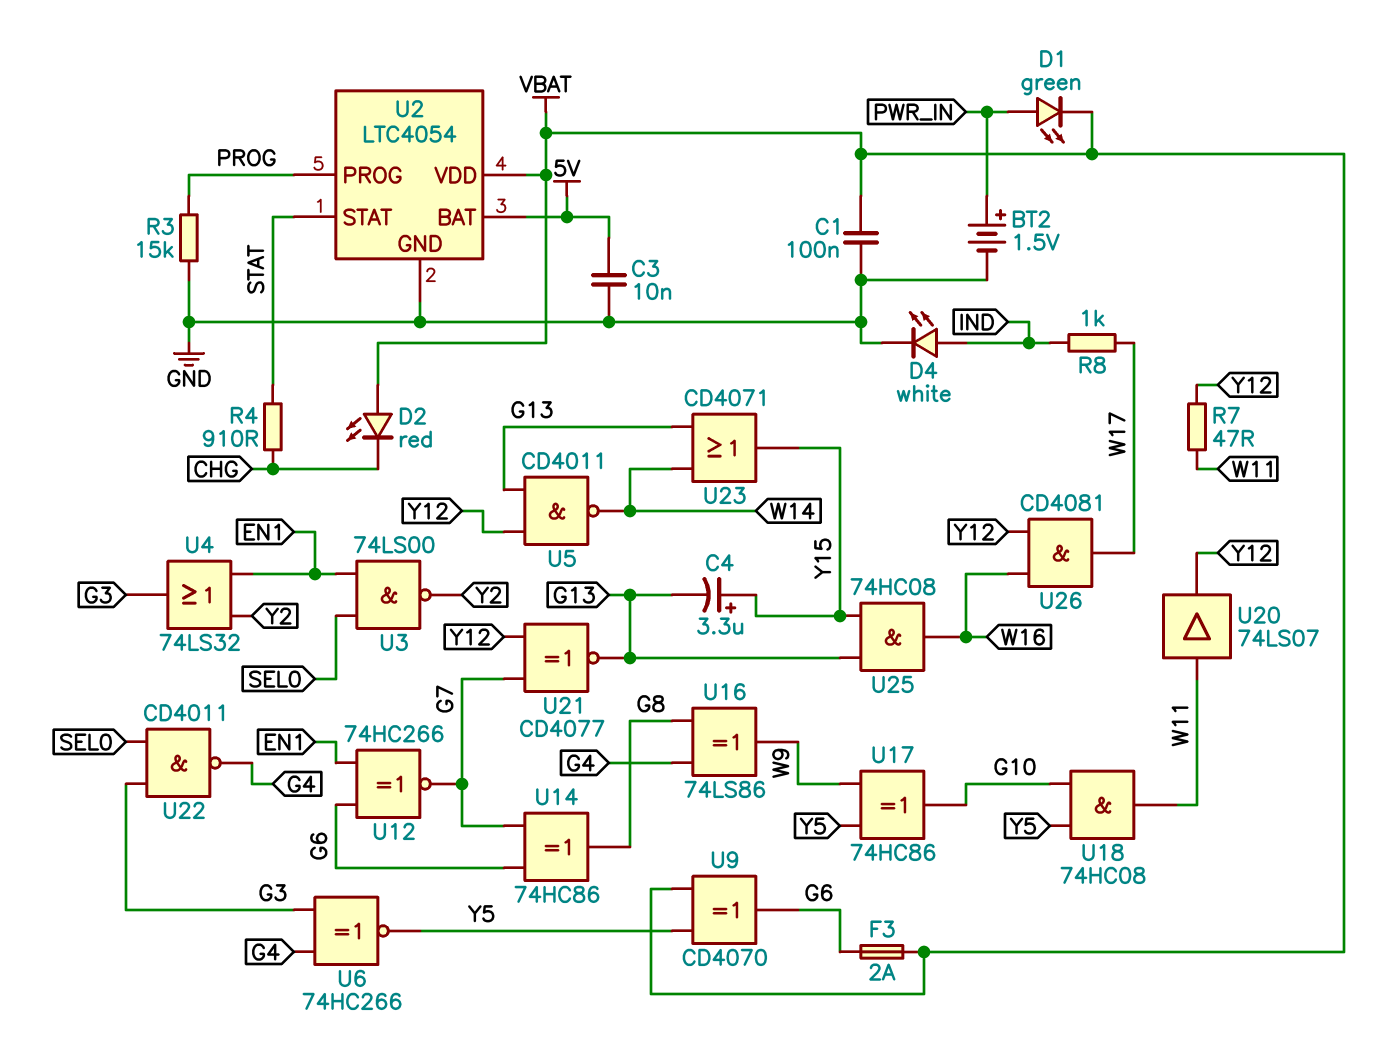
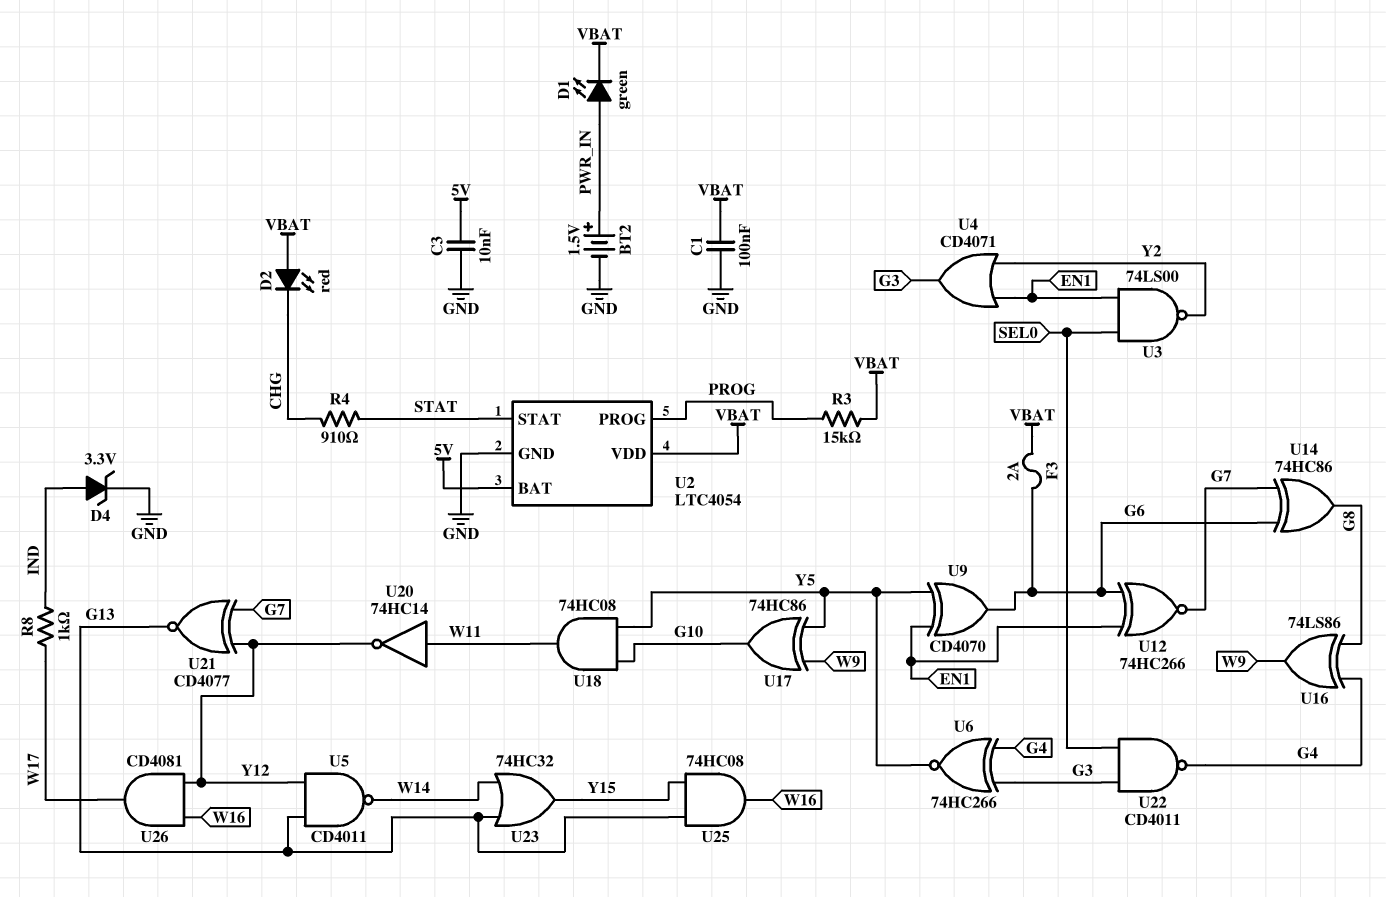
C4: 3.3uF (plus Y15, minus G13) -> none
D4: LED white (A IND, K GND) -> zener 3.3V (A IND, K GND)
R3: 15k (GND, PROG) -> 15k (PROG, VBAT)
R7: 47 (W11, Y12) -> none
U4: OR 74LS32 (in EN1, in Y2, out G3) -> OR CD4071 (in EN1, in Y2, out G3)
U9: XOR CD4070 (in VBAT, in Y5, out G6) -> XOR CD4070 (in EN1, in Y5, out G6)
U20: buffer 74LS07 (in W11, out Y12) -> NOT 74HC14 (in W11, out Y12)
U23: OR CD4071 (in G13, in W14, out Y15) -> OR 74HC32 (in G13, in W14, out Y15)

